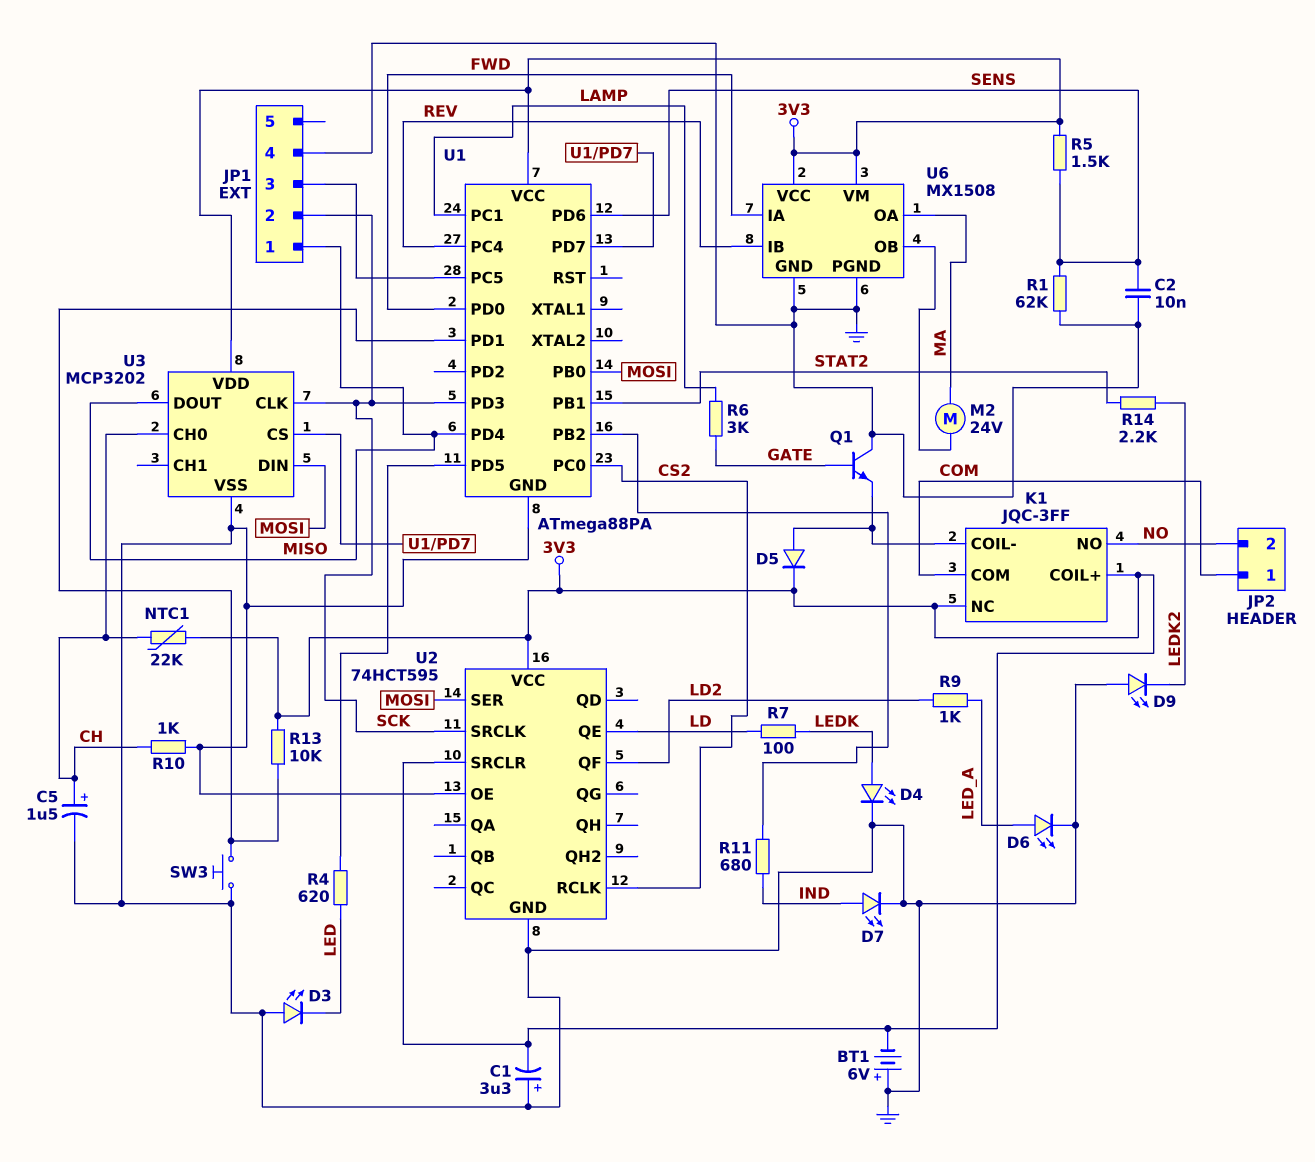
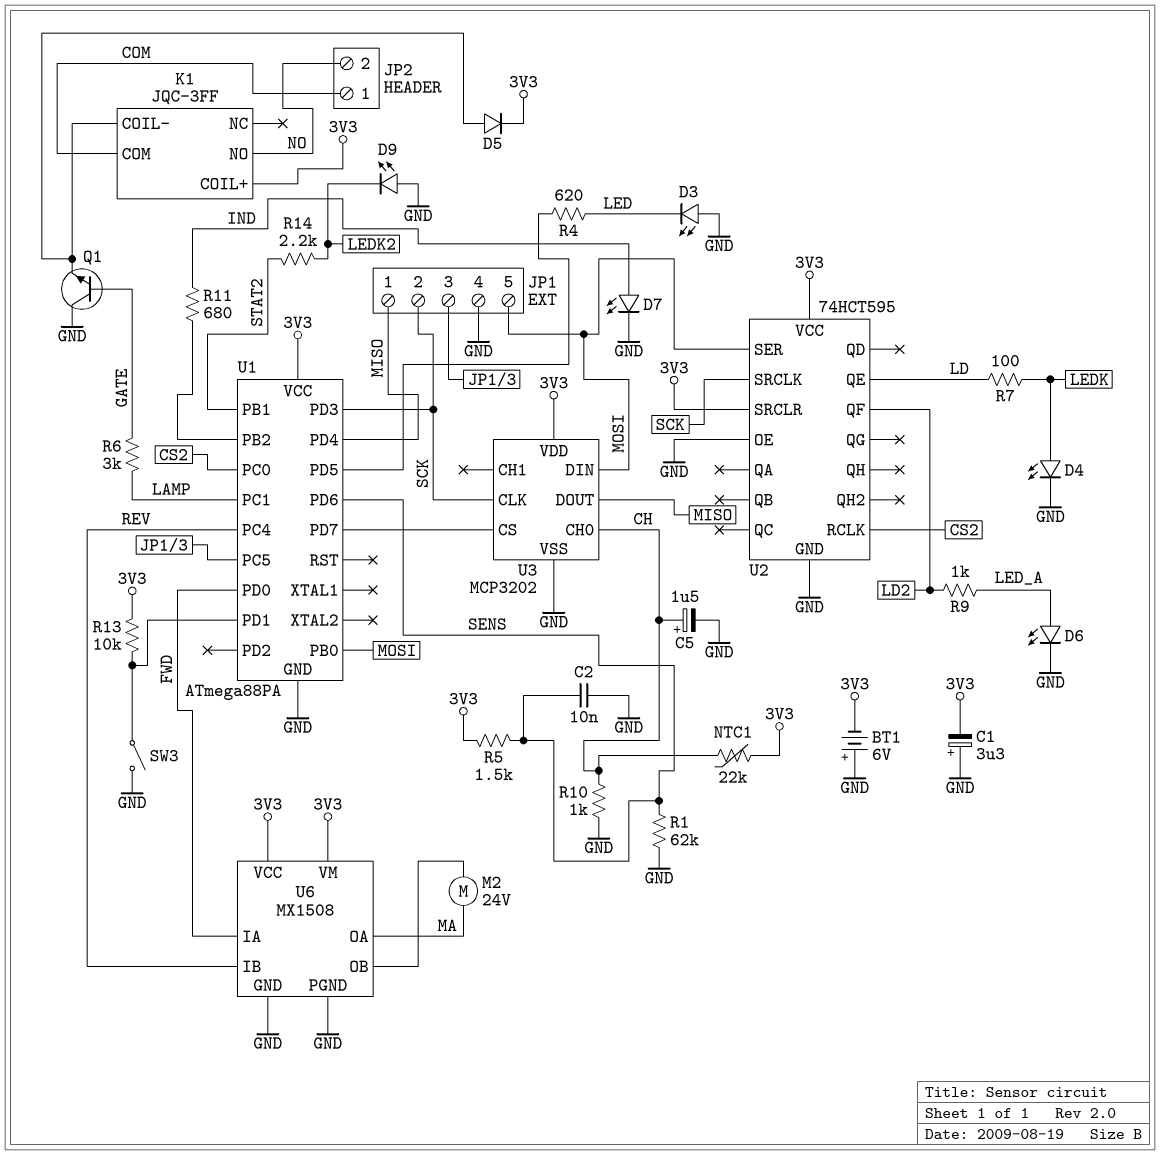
JP1 pin 5: none -> MOSI
K1 pin NC: 3V3 -> none
SW3: button (GND, U1/PD1) -> switch (GND, U1/PD1)

